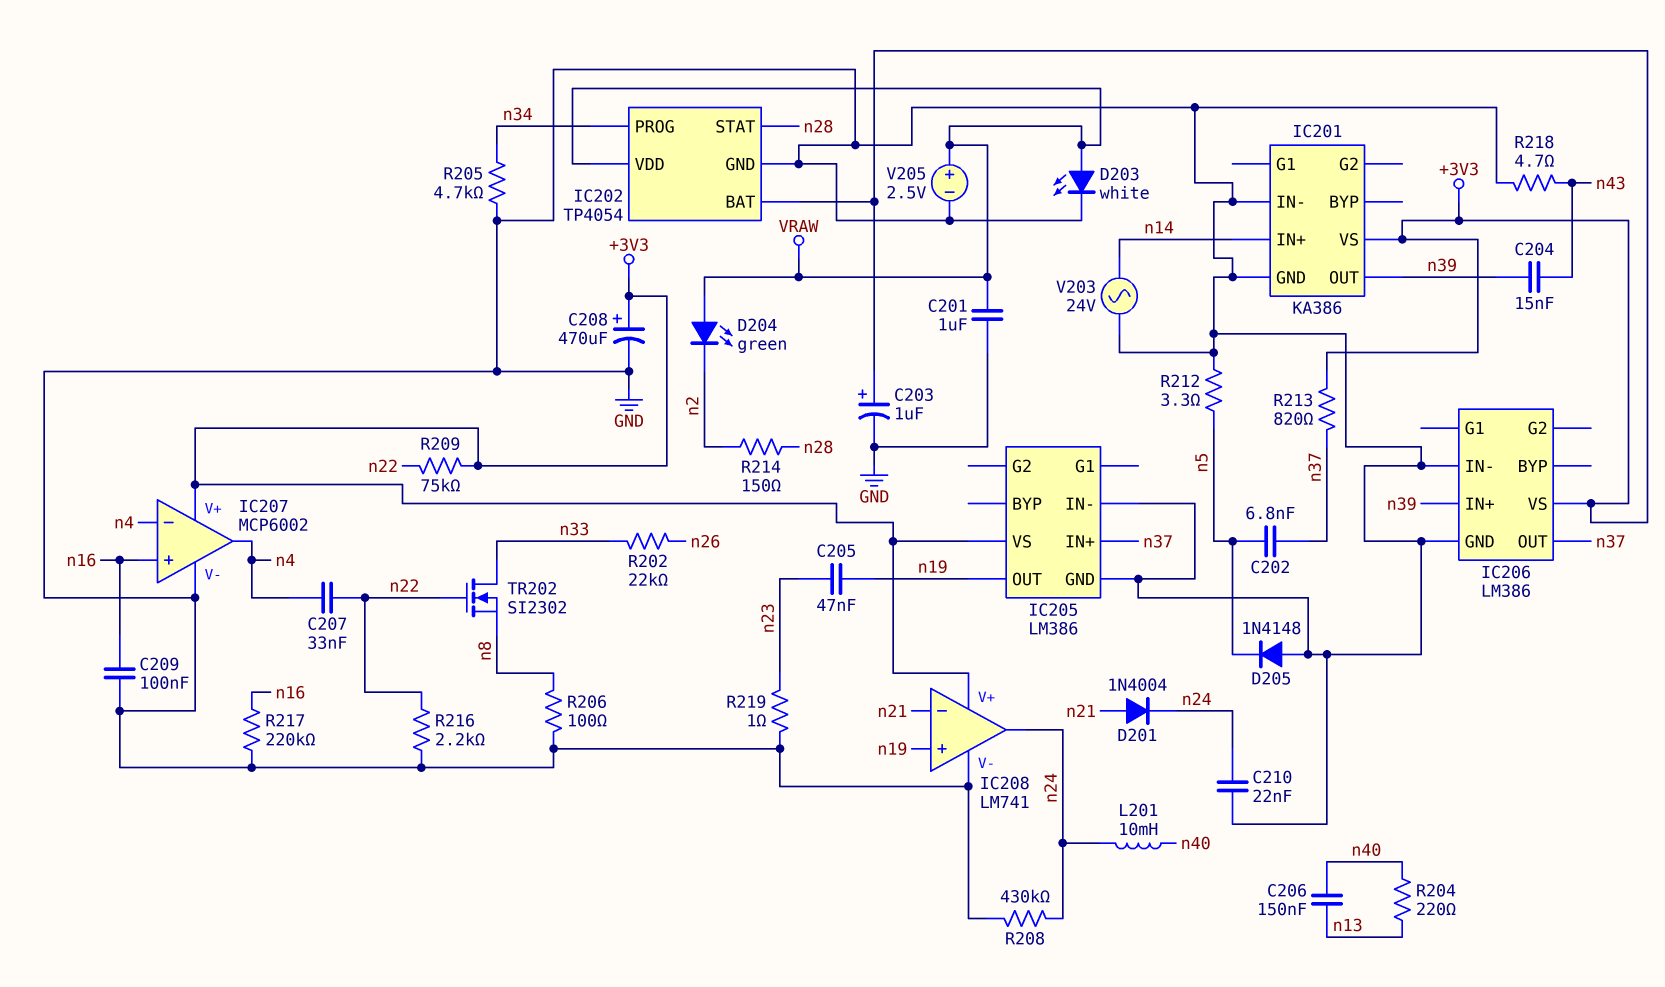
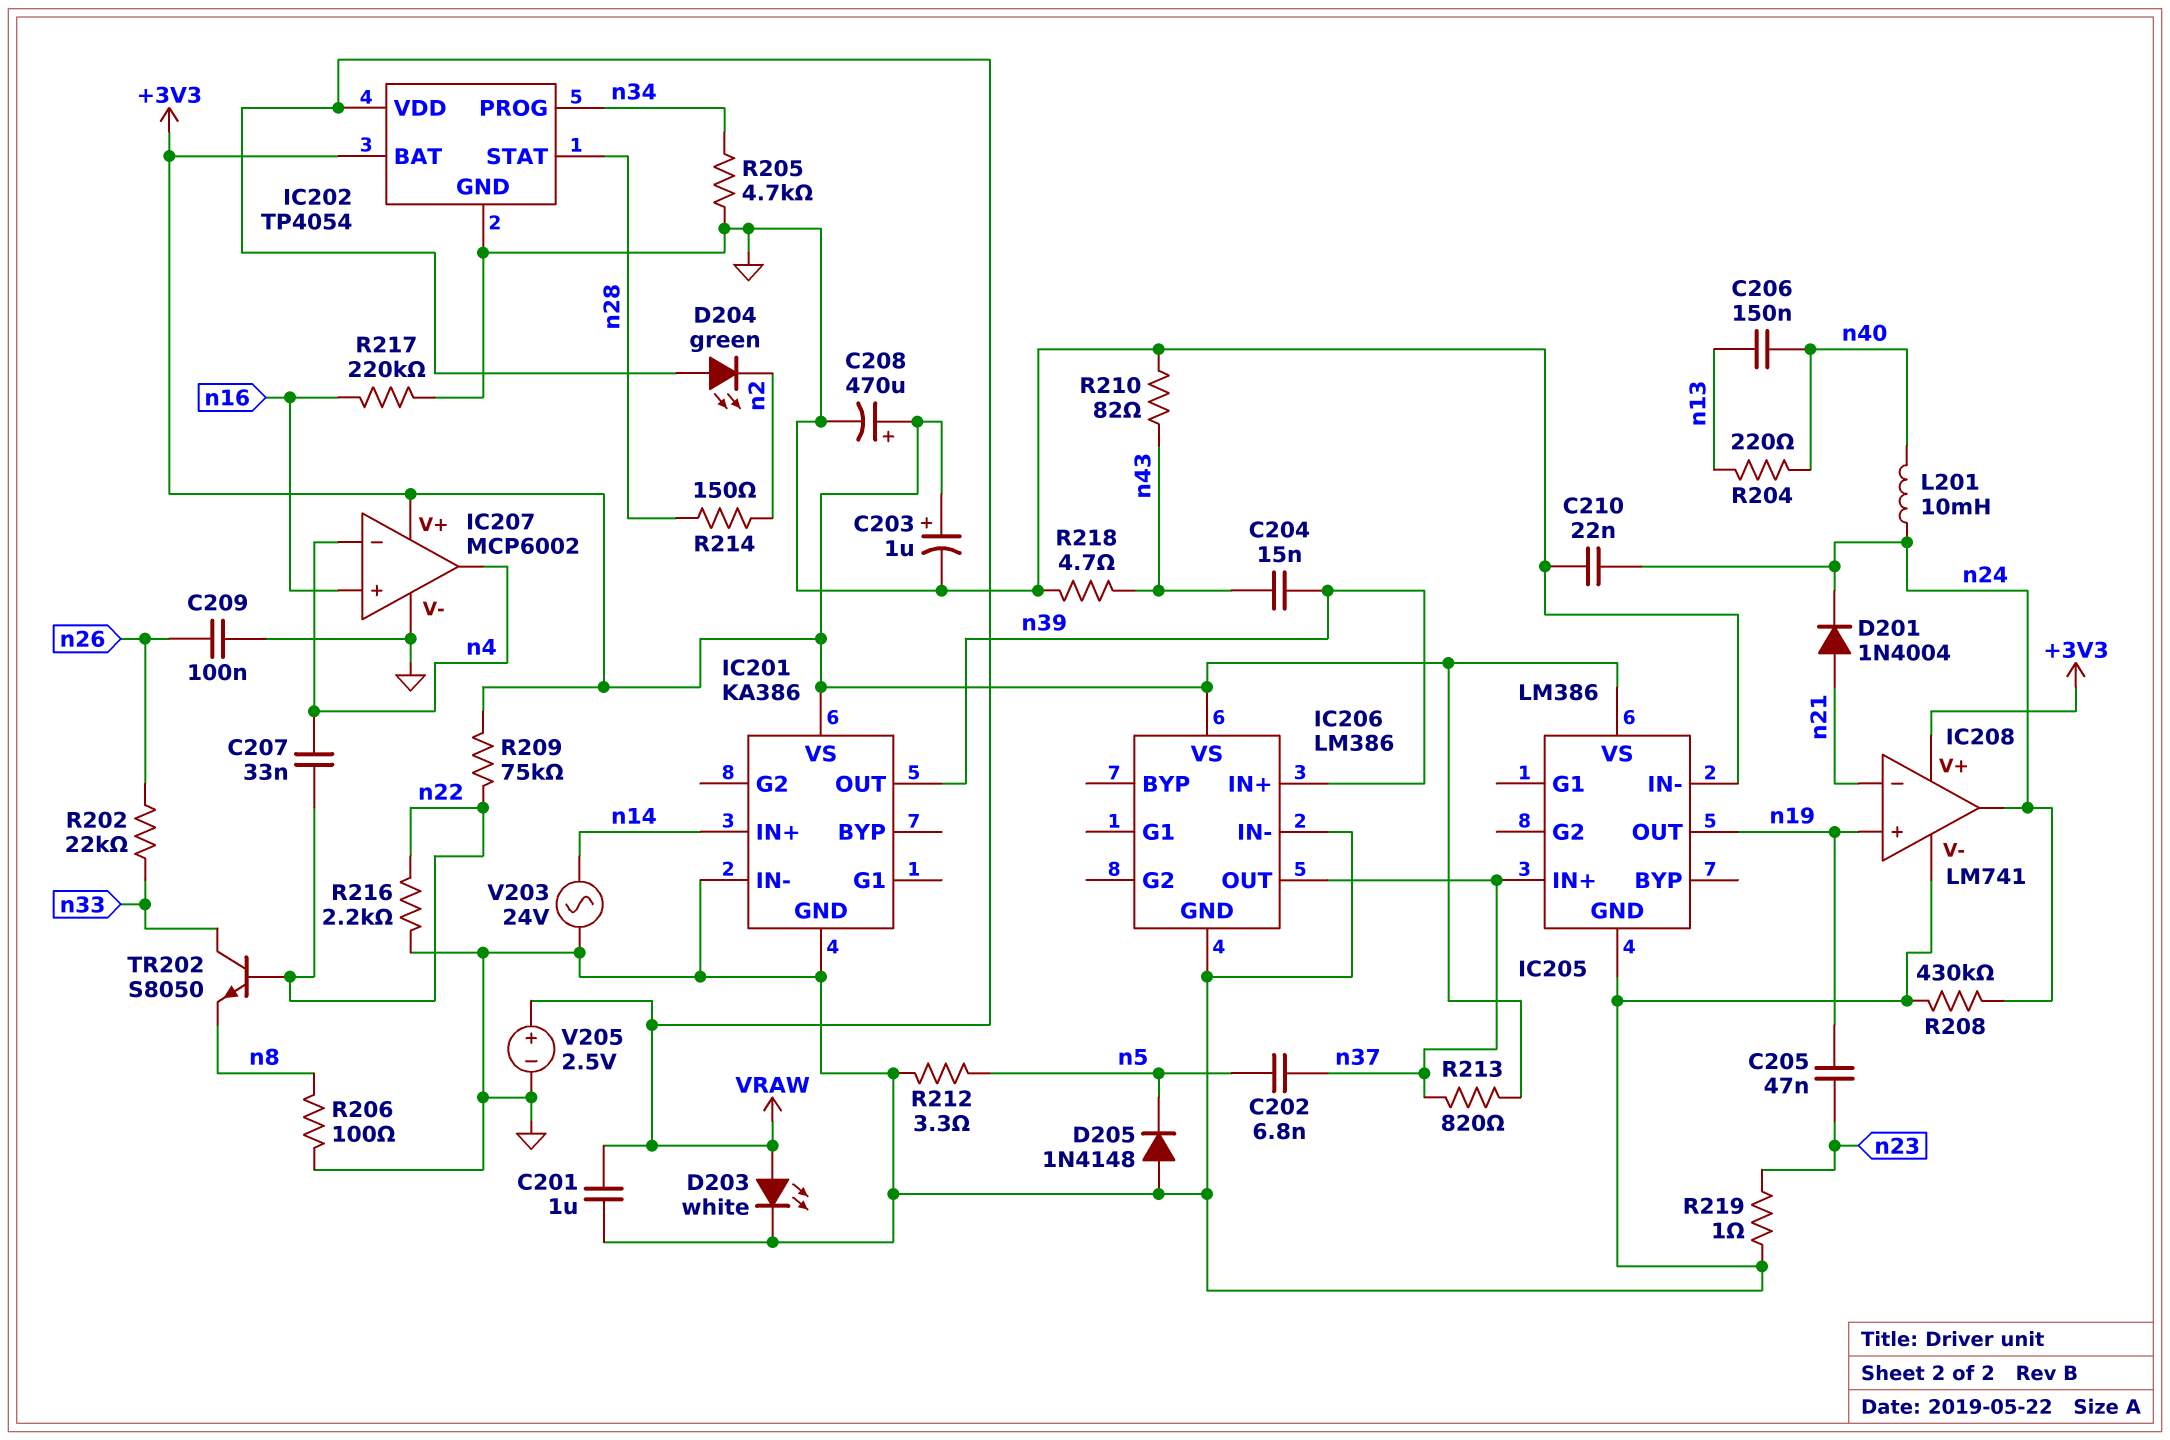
C209: 100nF (GND, n16) -> 100nF (GND, n26)
R210: none -> 82 (GND, n43)
TR202: NMOS SI2302 (G n22, D n33, S n8) -> NPN S8050 (B n22, C n33, E n8)

